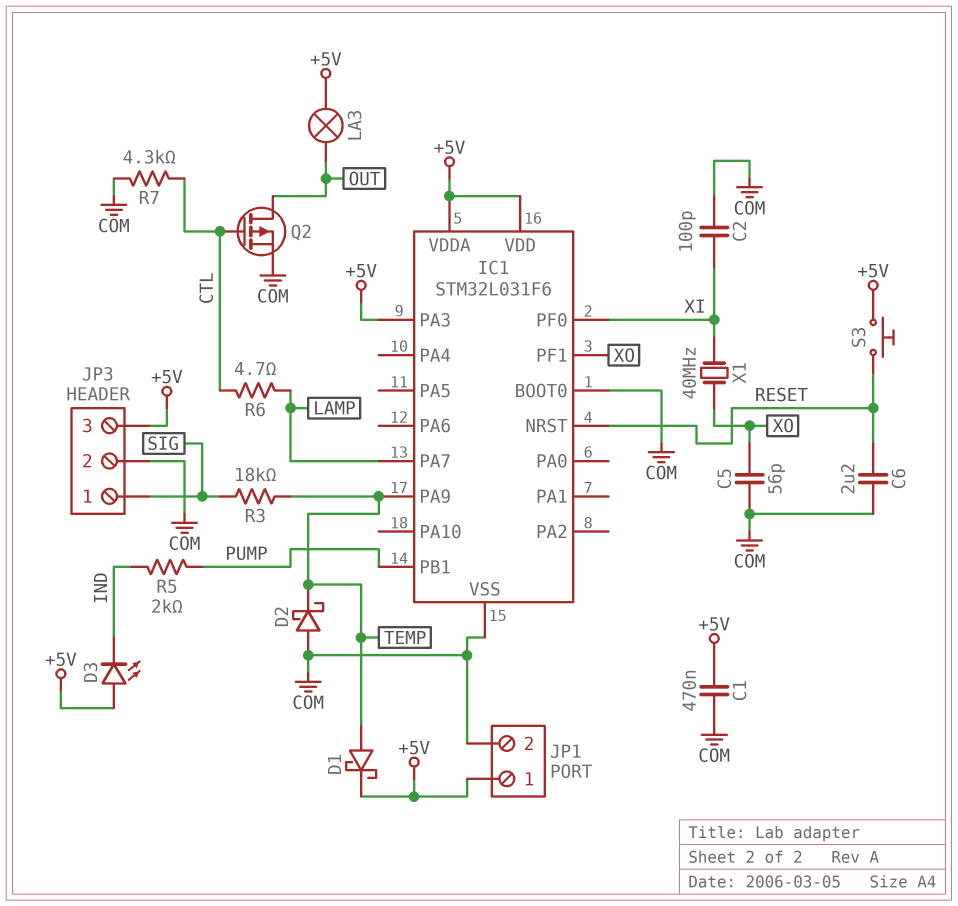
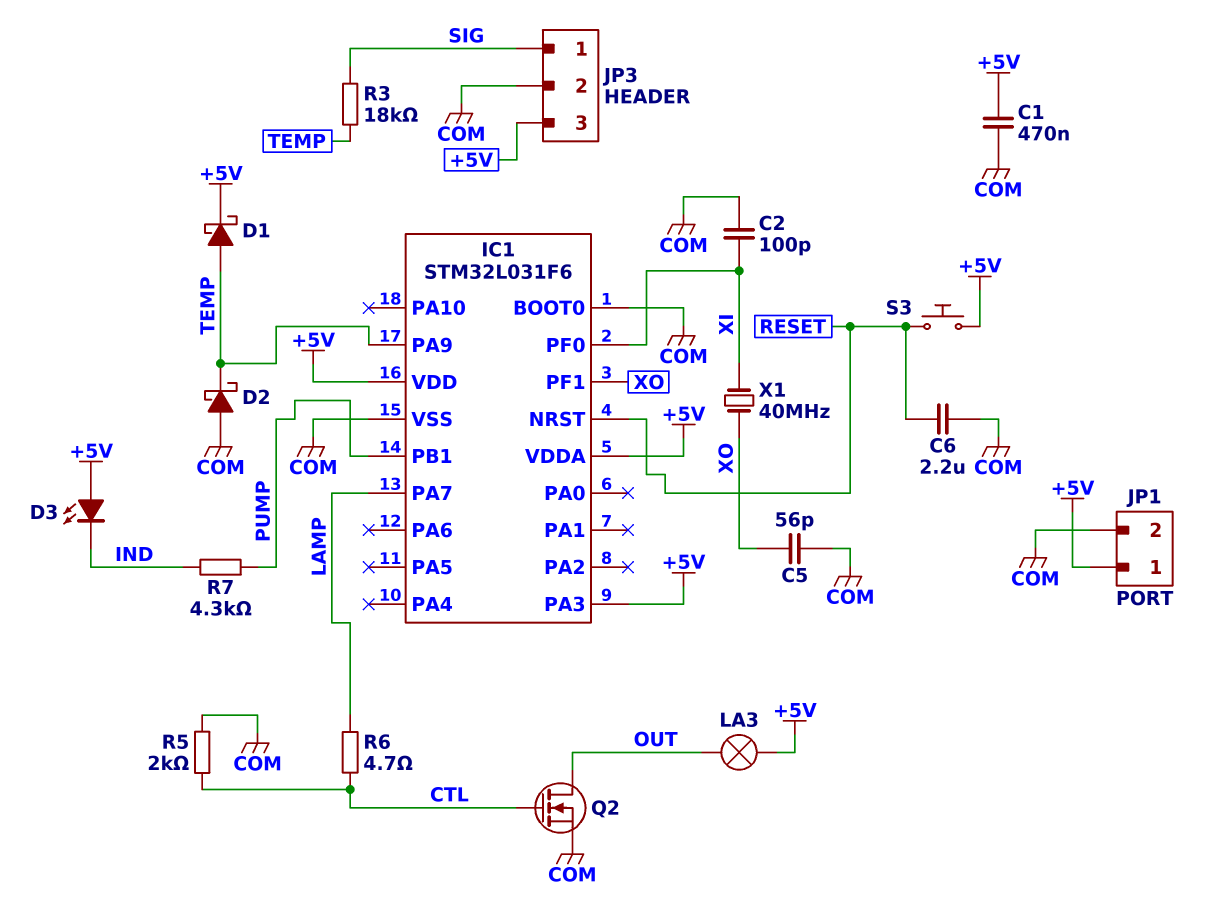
Q2: PMOS (G CTL, D OUT, S COM) -> NMOS (G CTL, D OUT, S COM)
R5: 2k (IND, PUMP) -> 2k (COM, CTL)
R7: 4.3k (COM, CTL) -> 4.3k (IND, PUMP)

